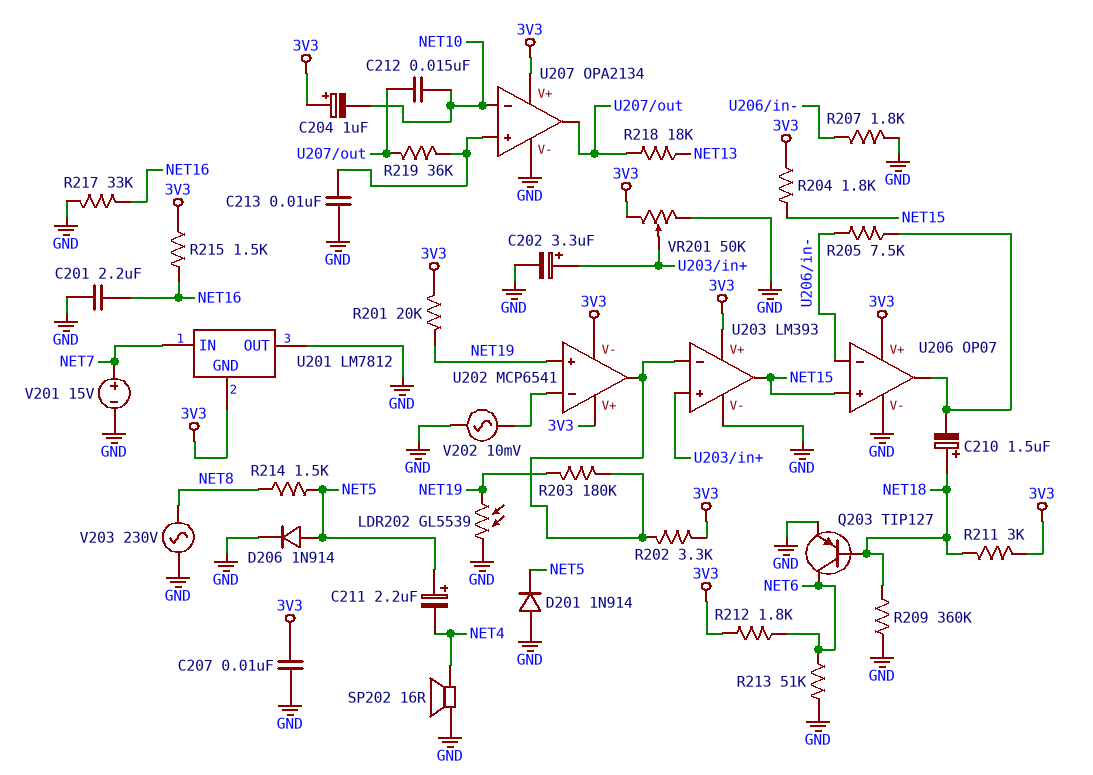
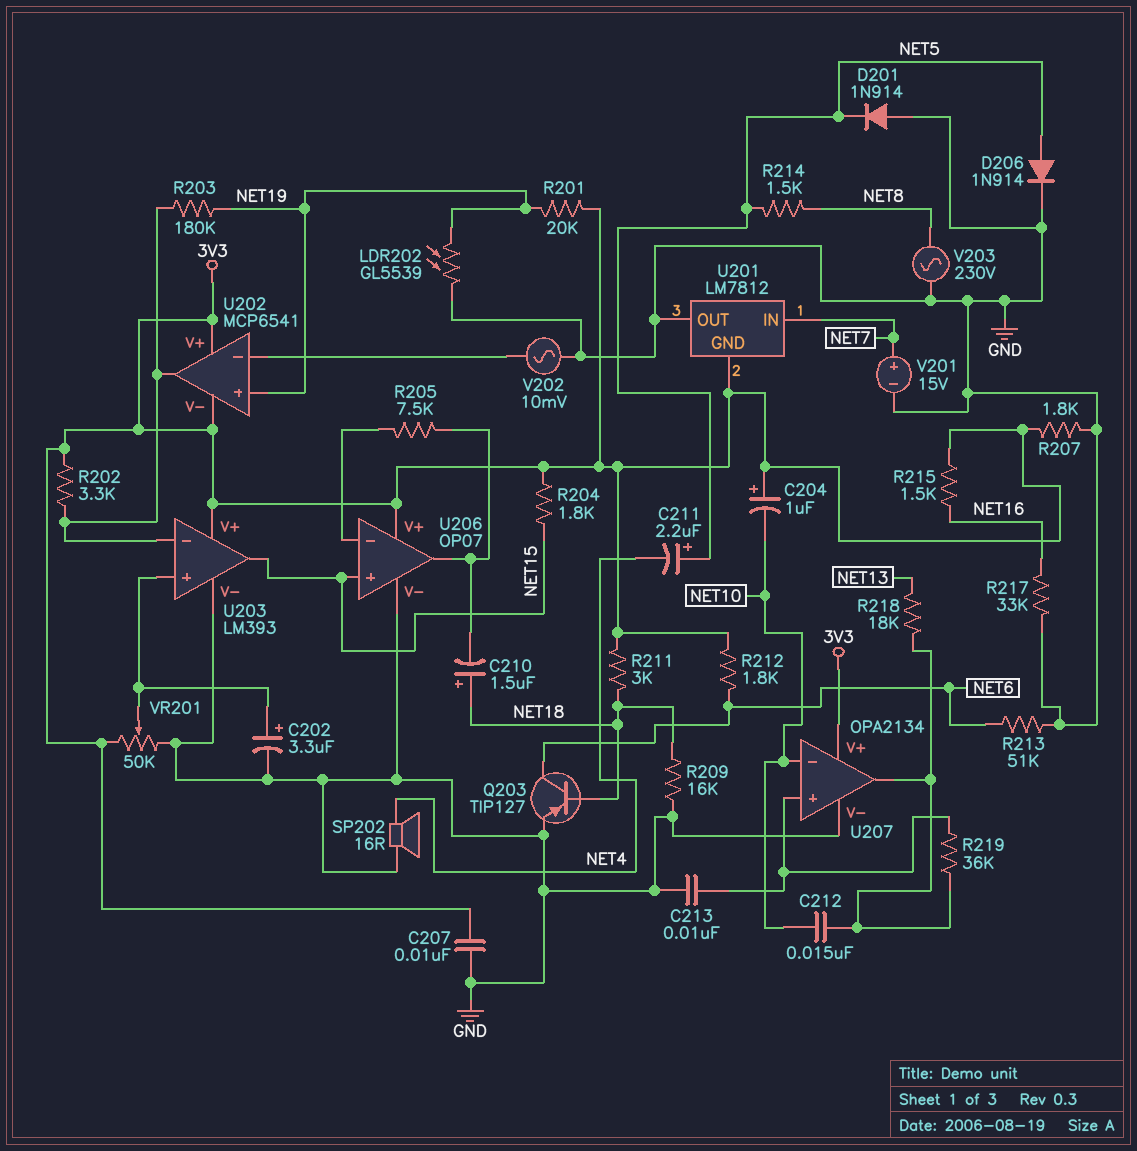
C201: 2.2uF (GND, NET16) -> none
R207: 1.8k (GND, U206/in-) -> 1.8k (3V3, GND)
R209: 360k (GND, NET18) -> 16k (GND, NET18)

